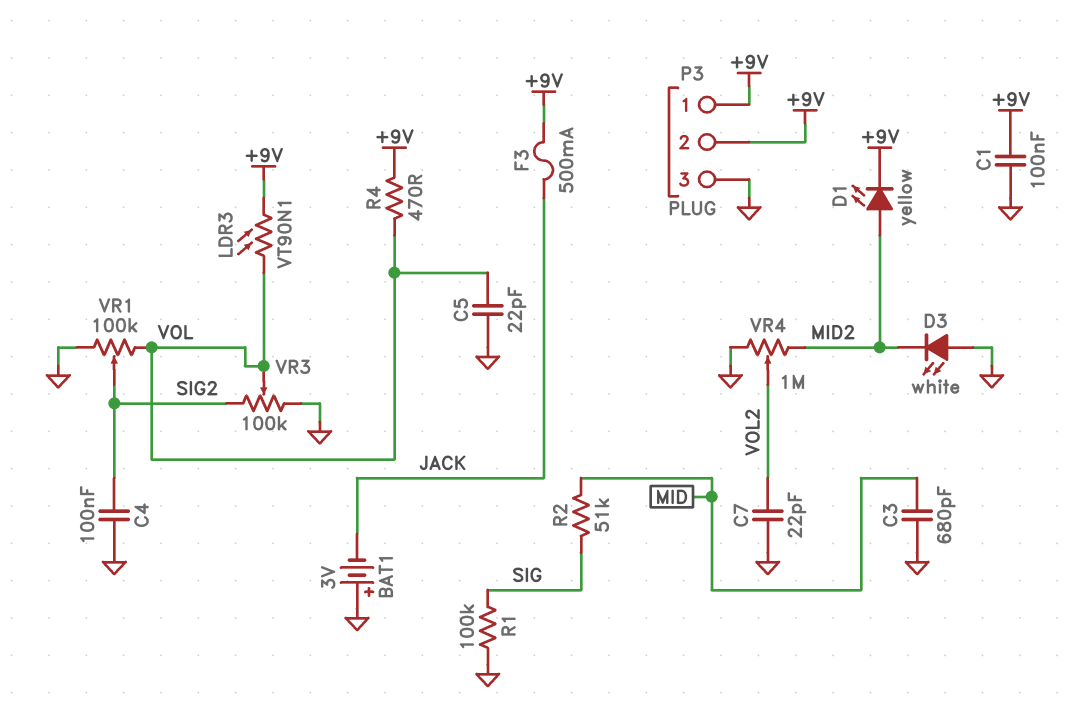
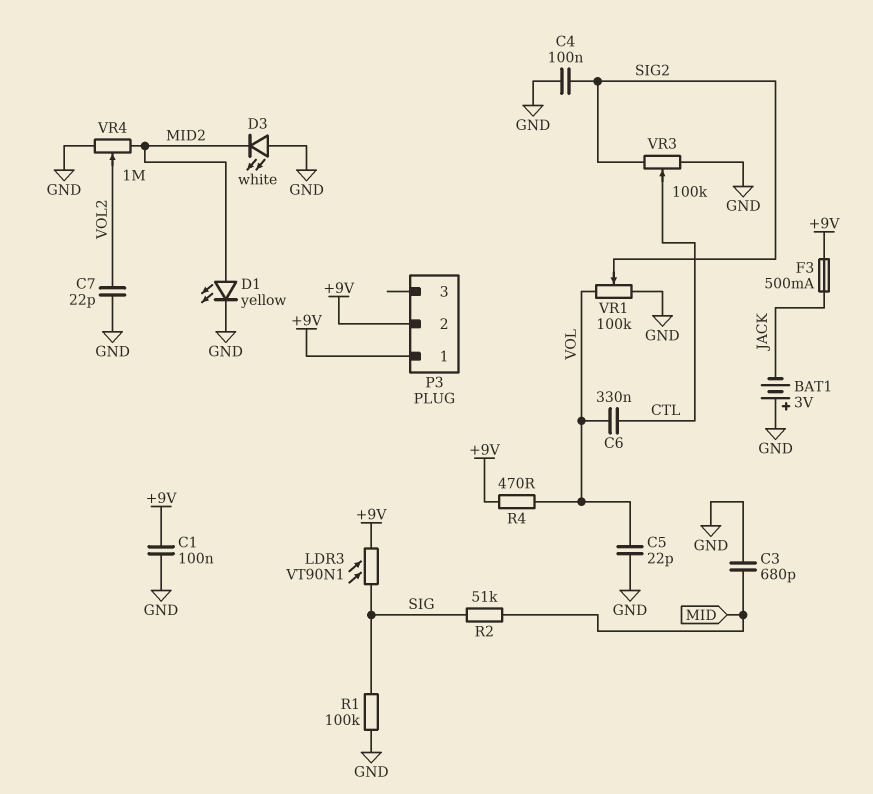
C6: none -> 330nF (CTL, VOL)
D1: LED yellow (A MID2, K +9V) -> LED yellow (A MID2, K GND)
LDR3: VT90N1 (+9V, VOL) -> VT90N1 (+9V, SIG)
P3 pin 3: GND -> none
VR3: 100k (GND, SIG2, wiper VOL) -> 100k (GND, SIG2, wiper CTL)

